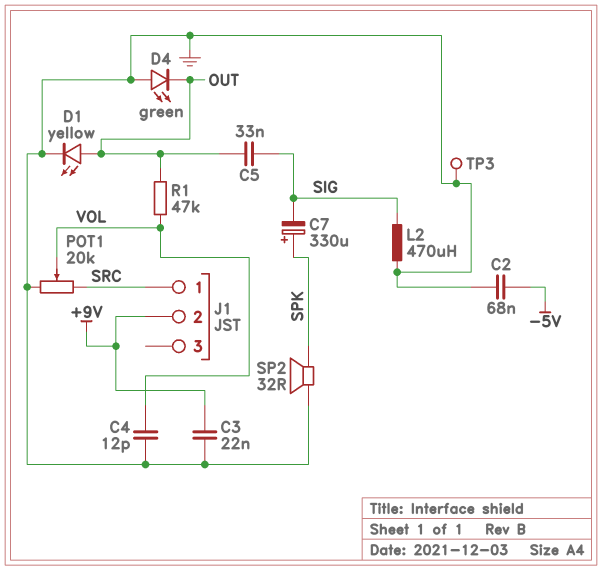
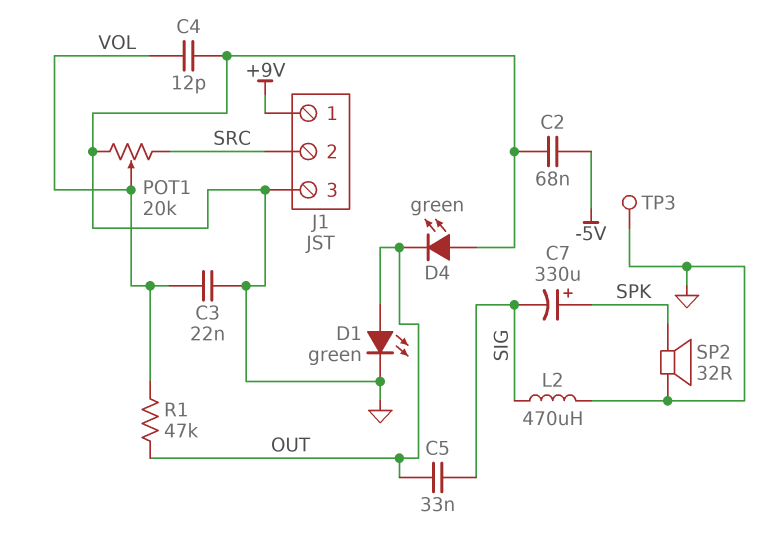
C3: 22nF (+9V, GND) -> 22nF (GND, VOL)
D1: LED yellow (A OUT, K GND) -> LED green (A OUT, K GND)
J1 pin 1: SRC -> +9V
J1 pin 2: +9V -> SRC
J1 pin 3: none -> GND

